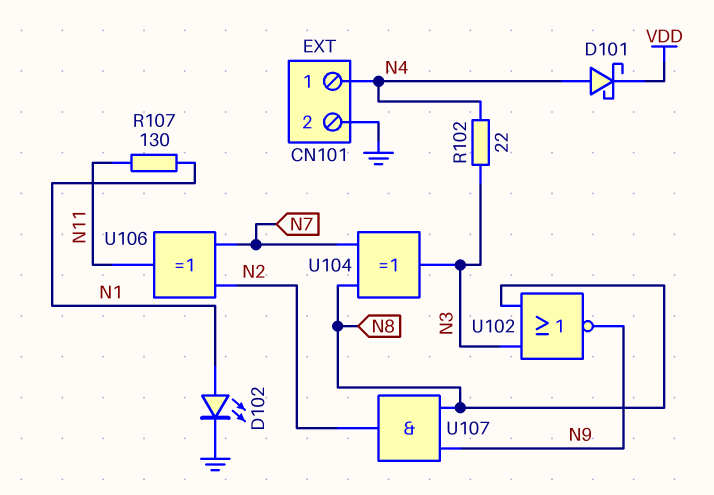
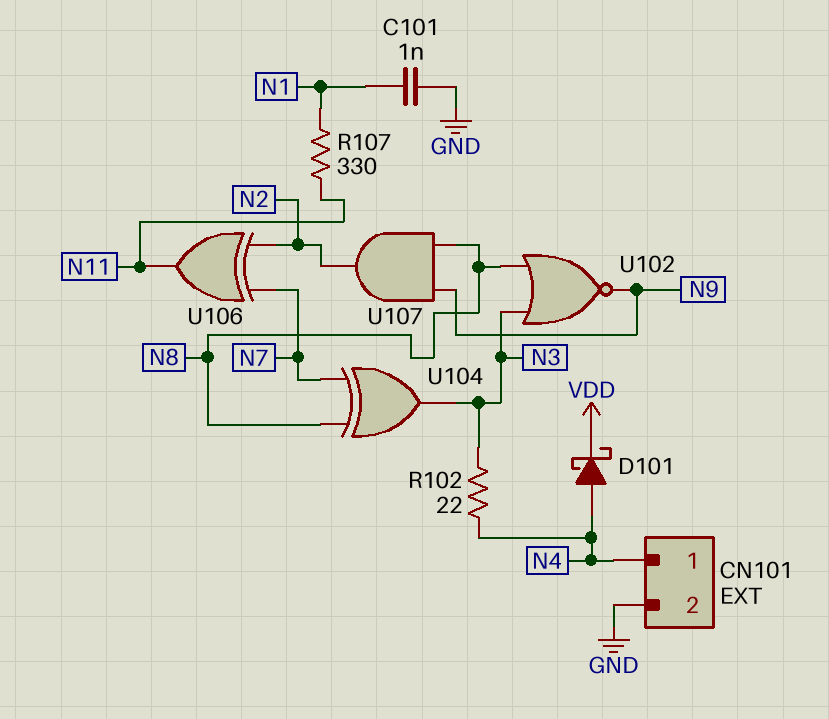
C101: none -> 1nF (GND, N1)
D102: LED (A N1, K GND) -> none
R107: 130 (N1, N11) -> 330 (N1, N11)

